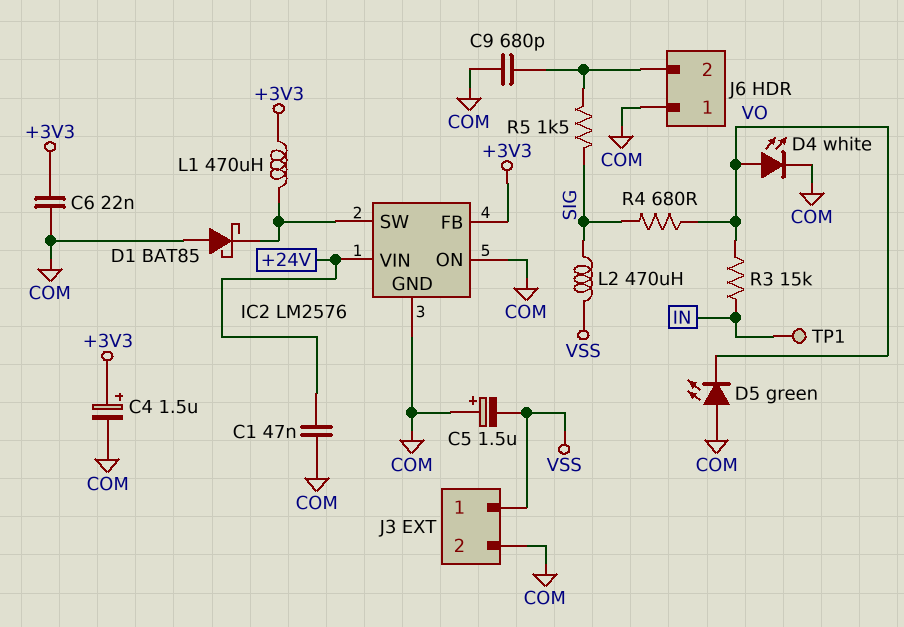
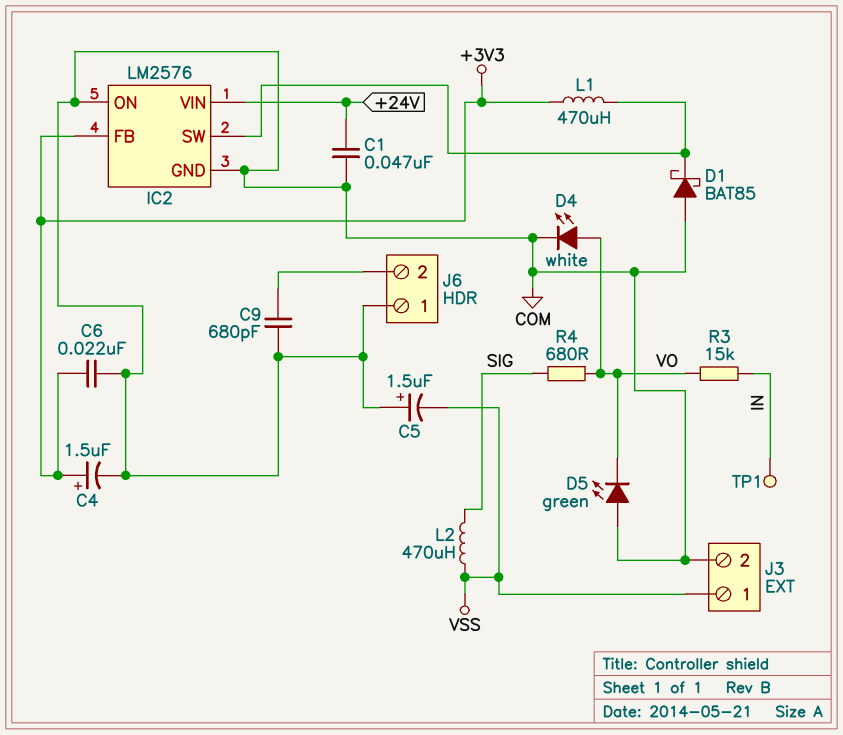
R5: 1.5k (J6/2, SIG) -> none

